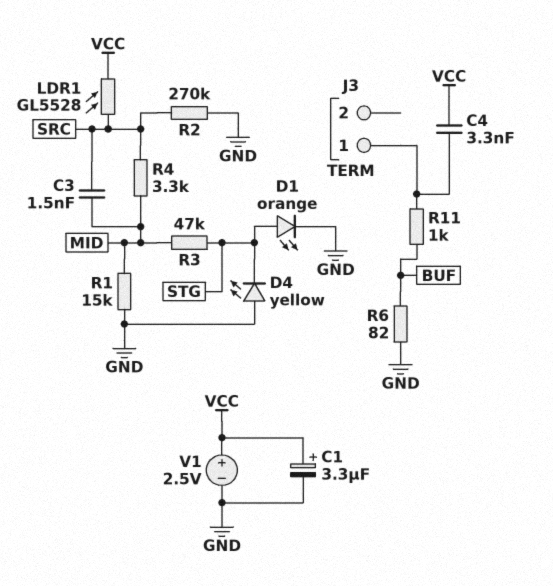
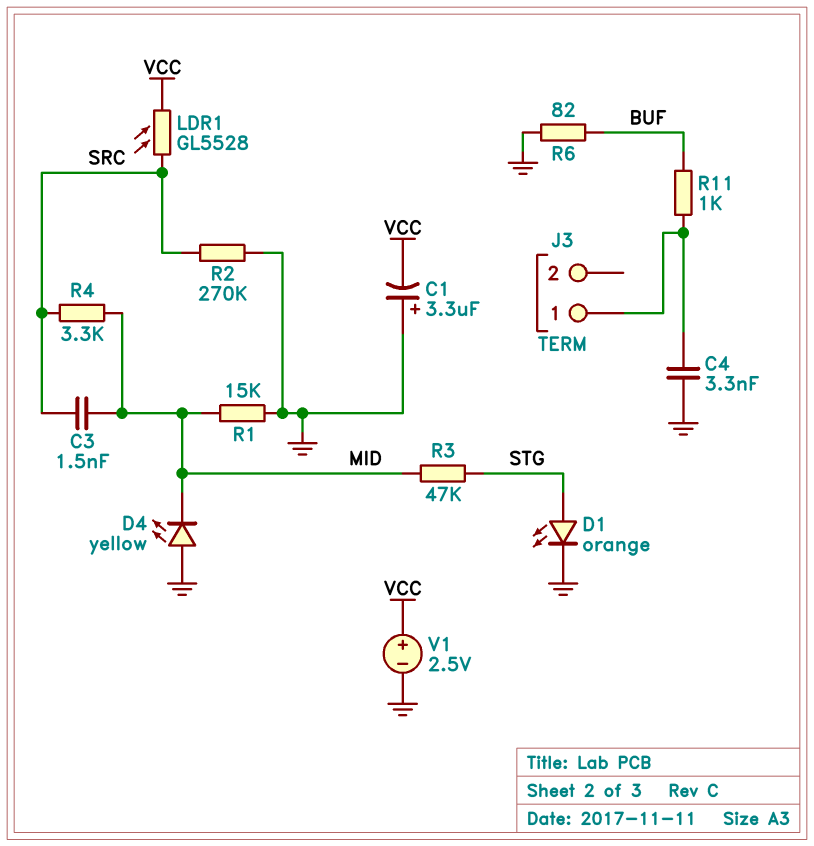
C1: 3.3uF (plus VCC, minus GND) -> 3.3uF (plus GND, minus VCC)
C4: 3.3nF (J3/1, VCC) -> 3.3nF (GND, J3/1)
D4: LED yellow (A GND, K STG) -> LED yellow (A GND, K MID)

